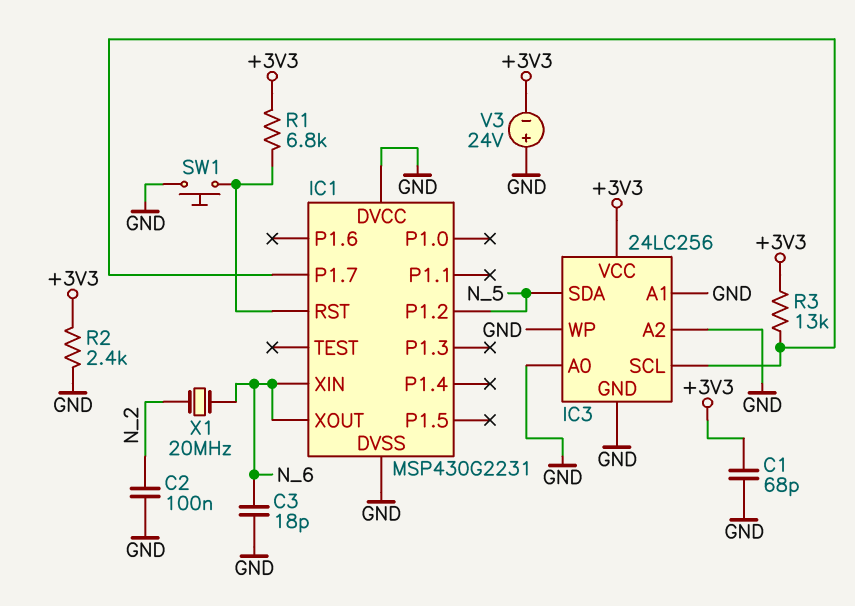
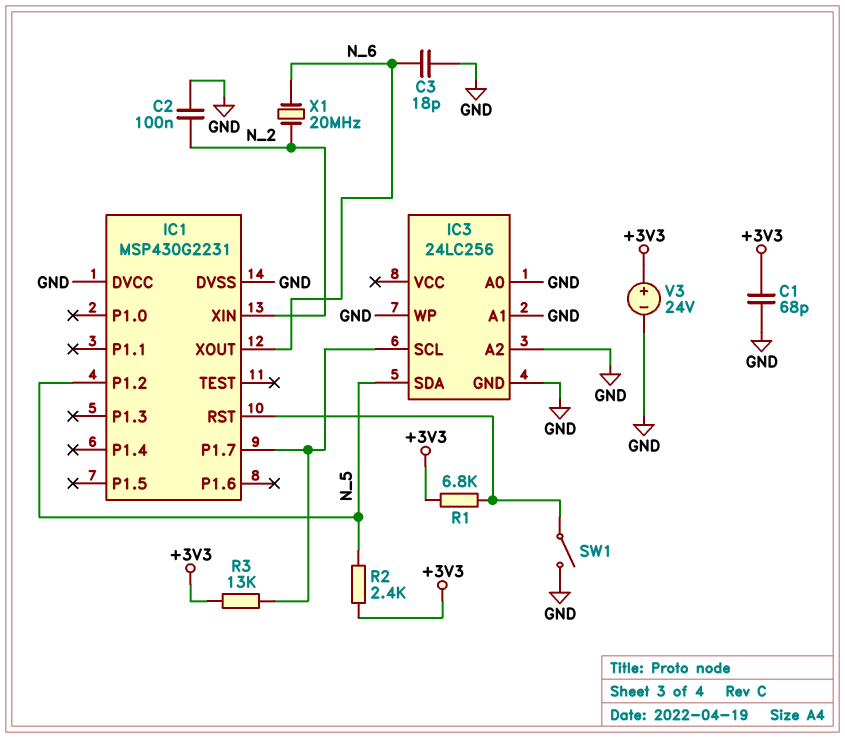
IC1 pin XIN: N_6 -> N_2
IC3 pin VCC: +3V3 -> none
R2: 2.4k (+3V3, GND) -> 2.4k (+3V3, N_5)
SW1: button (GND, IC1/RST) -> switch (GND, IC1/RST)
V3: 24V (plus GND, minus +3V3) -> 24V (plus +3V3, minus GND)

